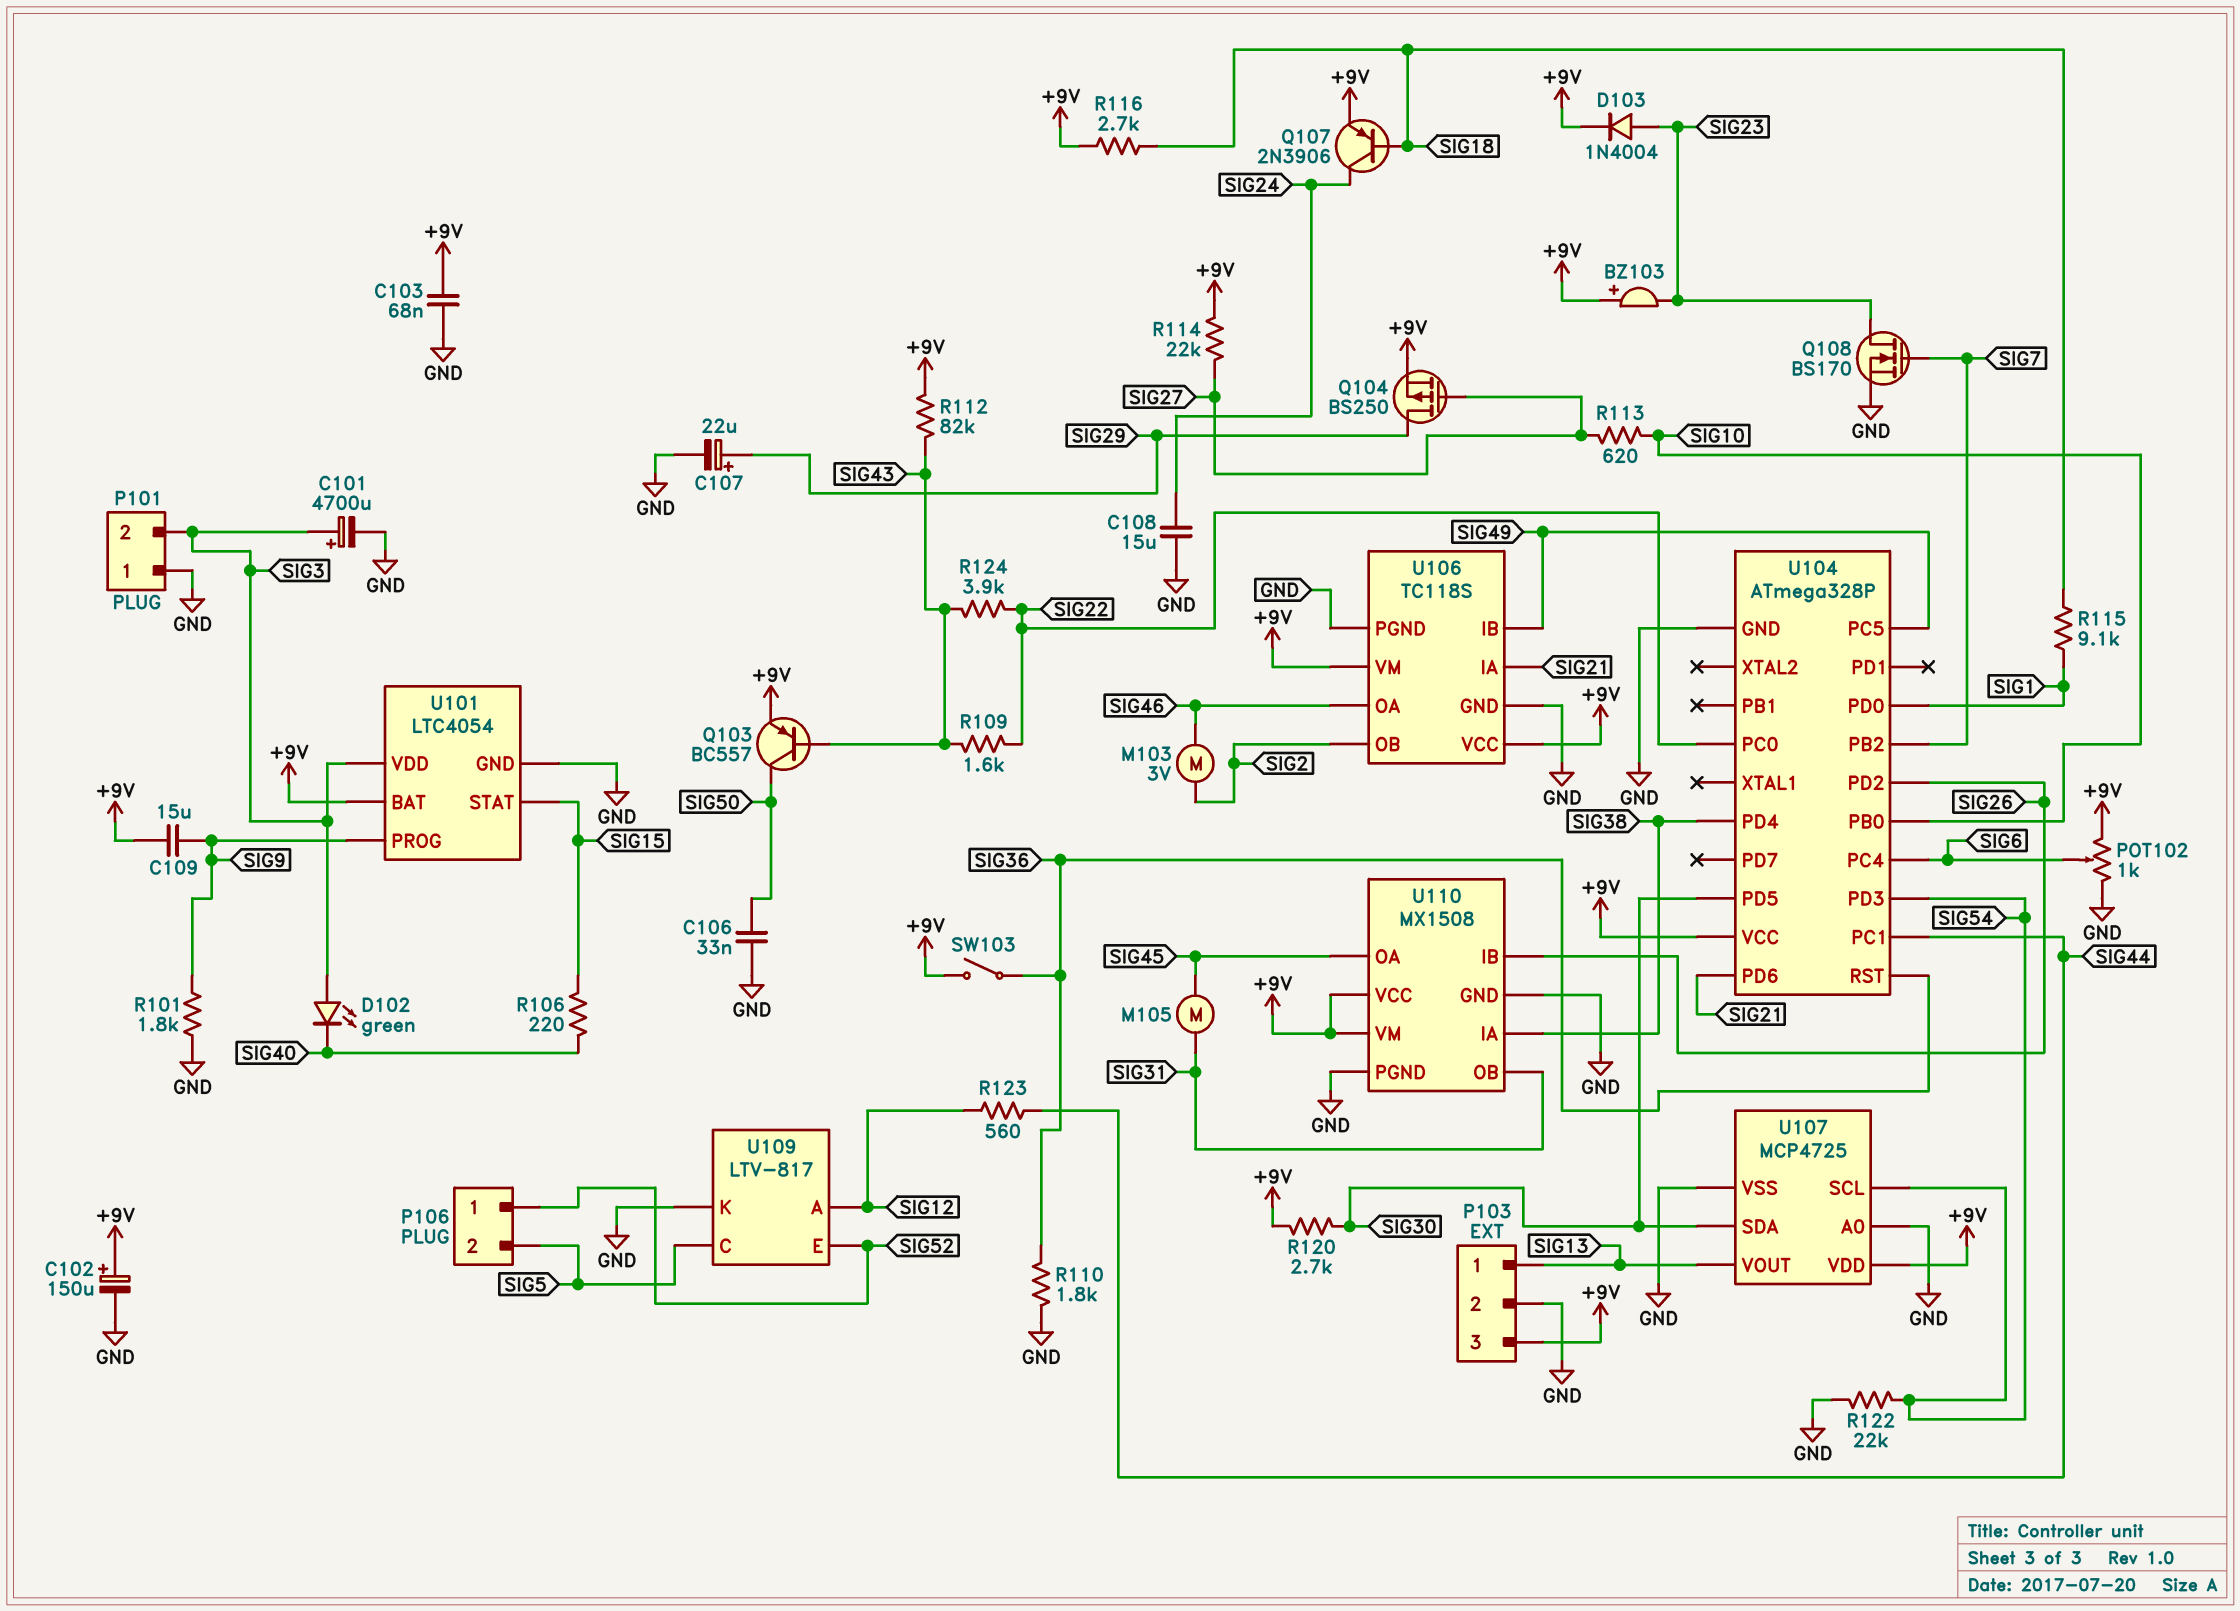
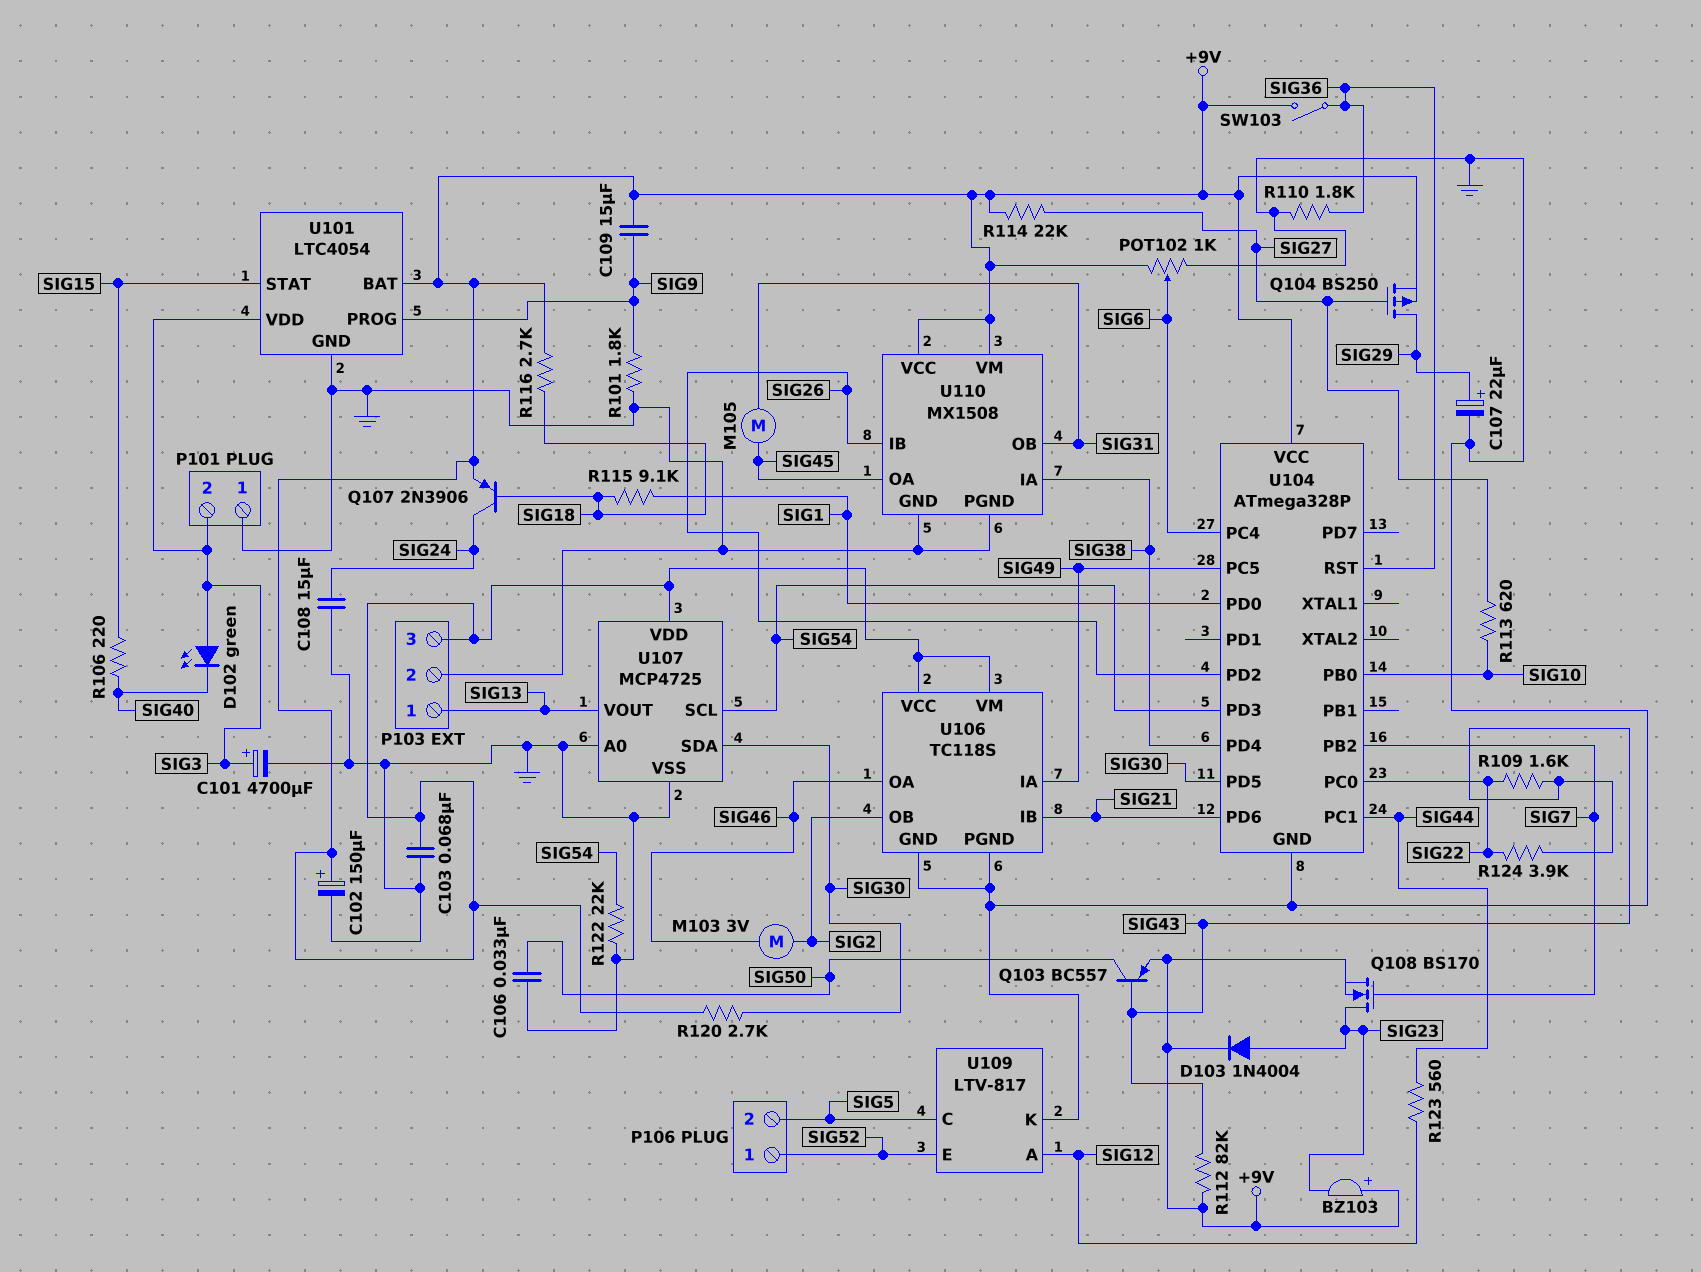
Q108: NMOS BS170 (G SIG7, D SIG23, S GND) -> NMOS BS170 (G SIG7, D SIG23, S +9V)
U106 pin IA: SIG21 -> SIG49
U106 pin IB: SIG49 -> SIG21

